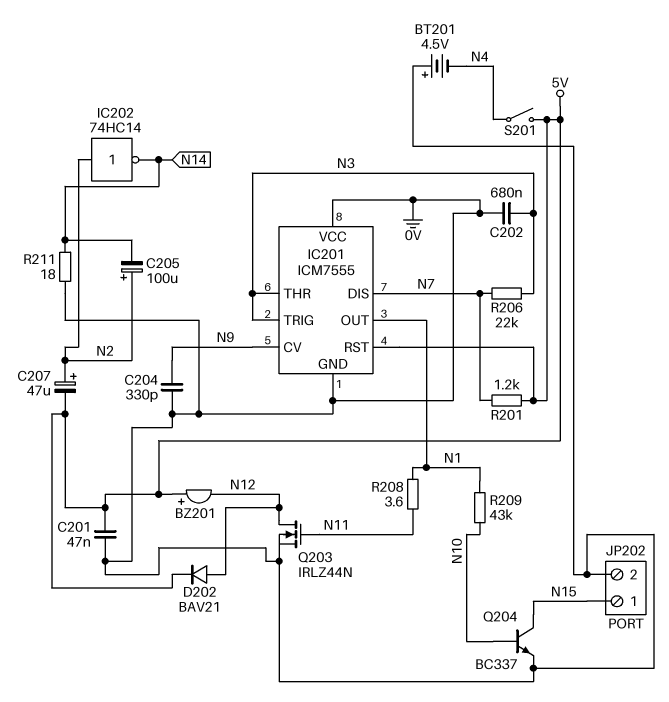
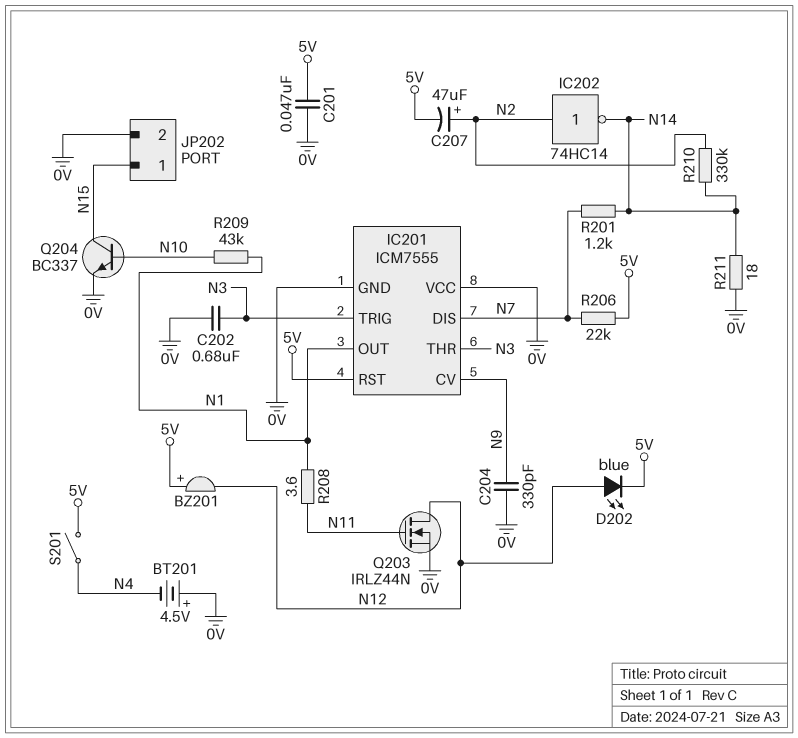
C205: 100uF (plus N2, minus N14) -> none
D202: diode BAV21 (A N12, K 5V) -> LED blue (A N12, K 5V)
R201: 1.2k (5V, N7) -> 1.2k (N7, N14)
R206: 22k (N3, N7) -> 22k (5V, N7)
R210: none -> 330k (N2, N14)

